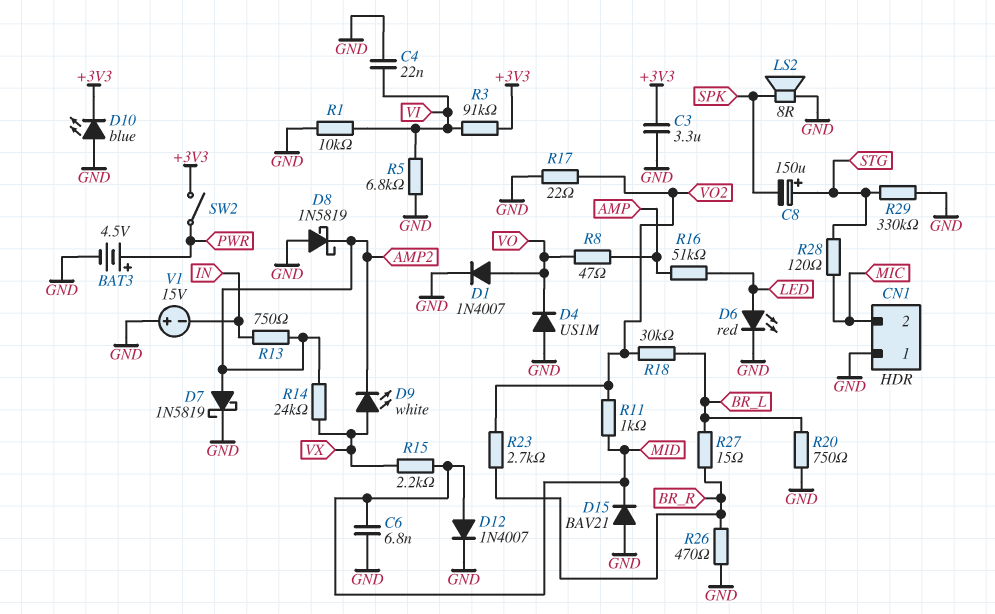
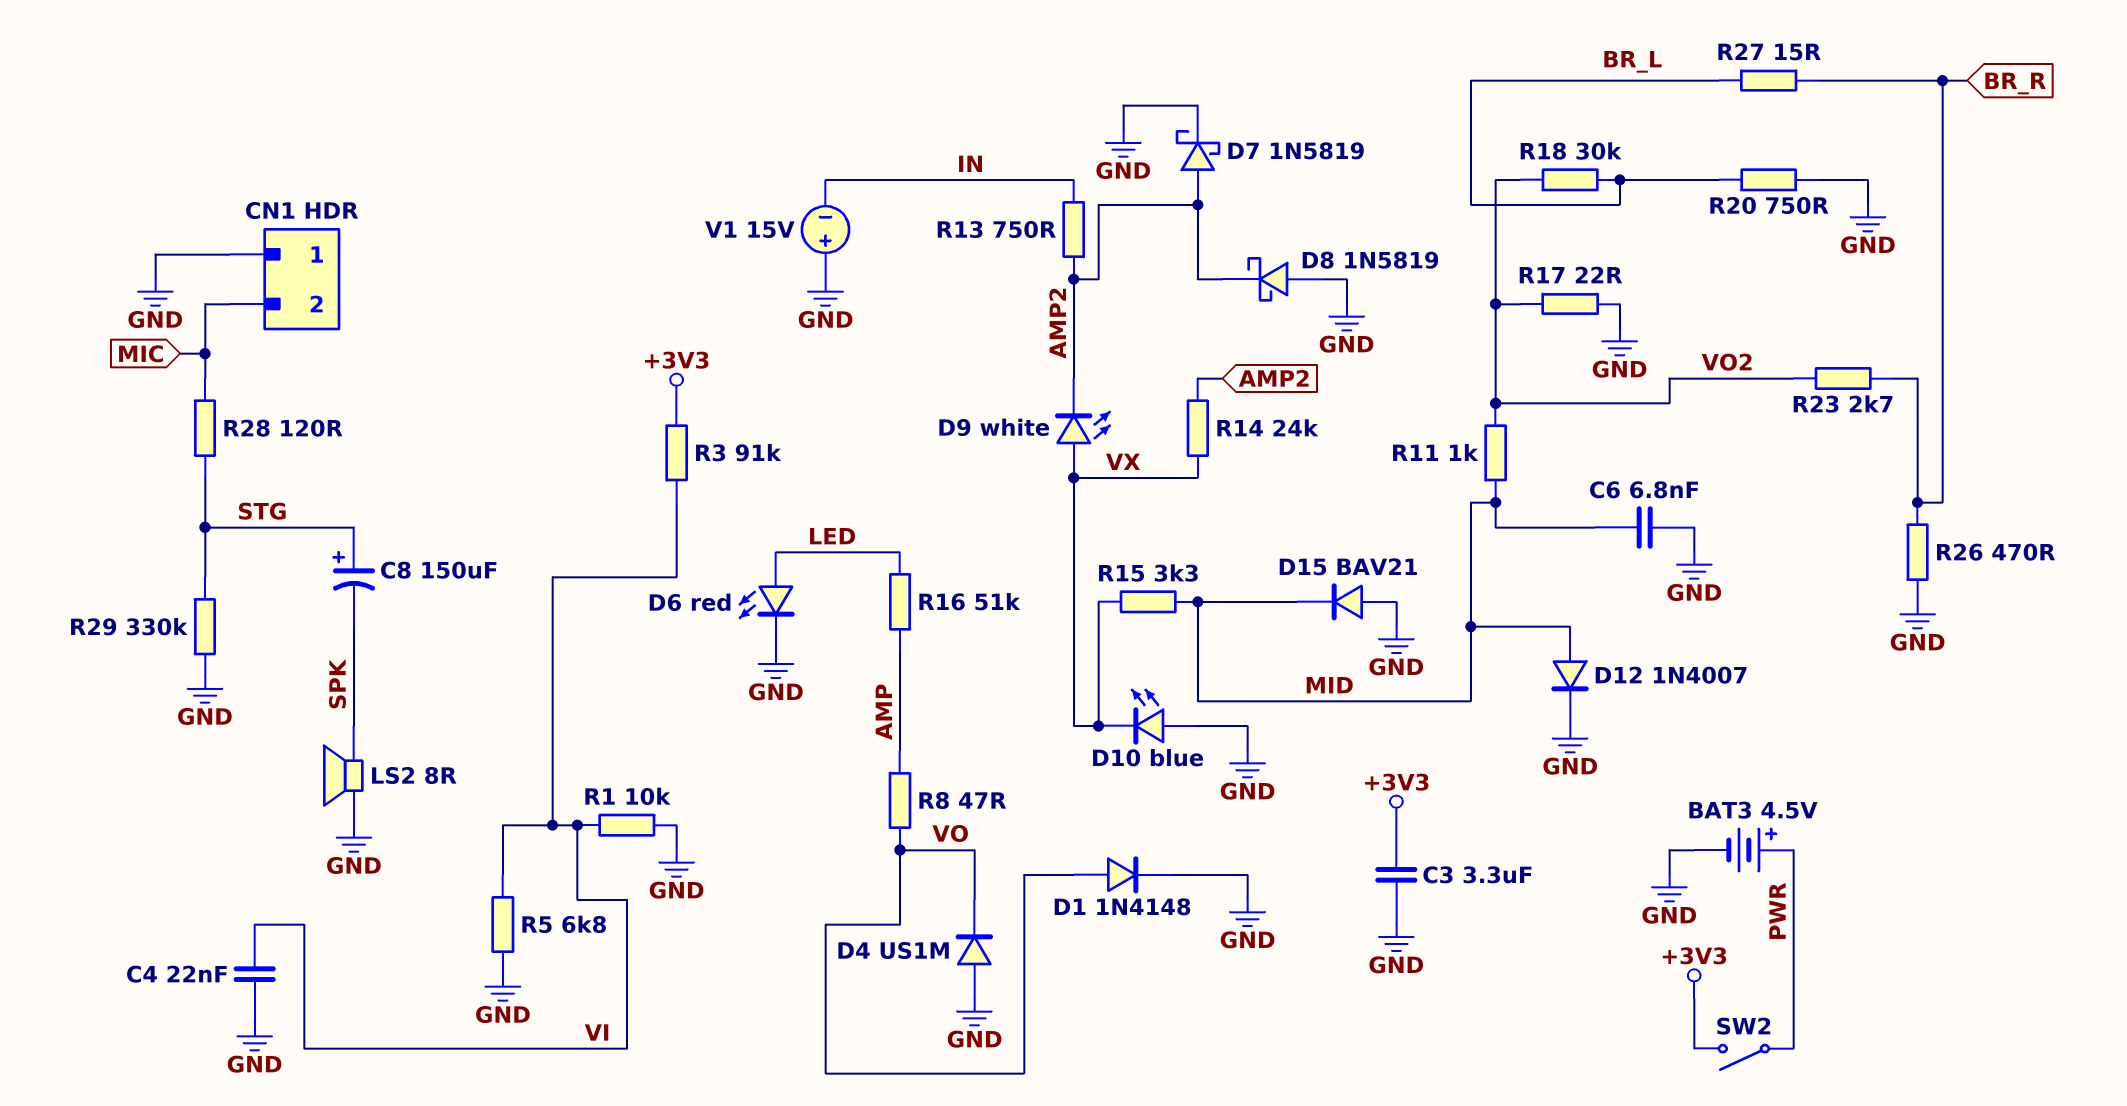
D1: diode 1N4007 (A VO, K GND) -> diode 1N4148 (A VO, K GND)
D10: LED blue (A GND, K +3V3) -> LED blue (A GND, K VX)
R15: 2.2k (MID, VX) -> 3.3k (MID, VX)

